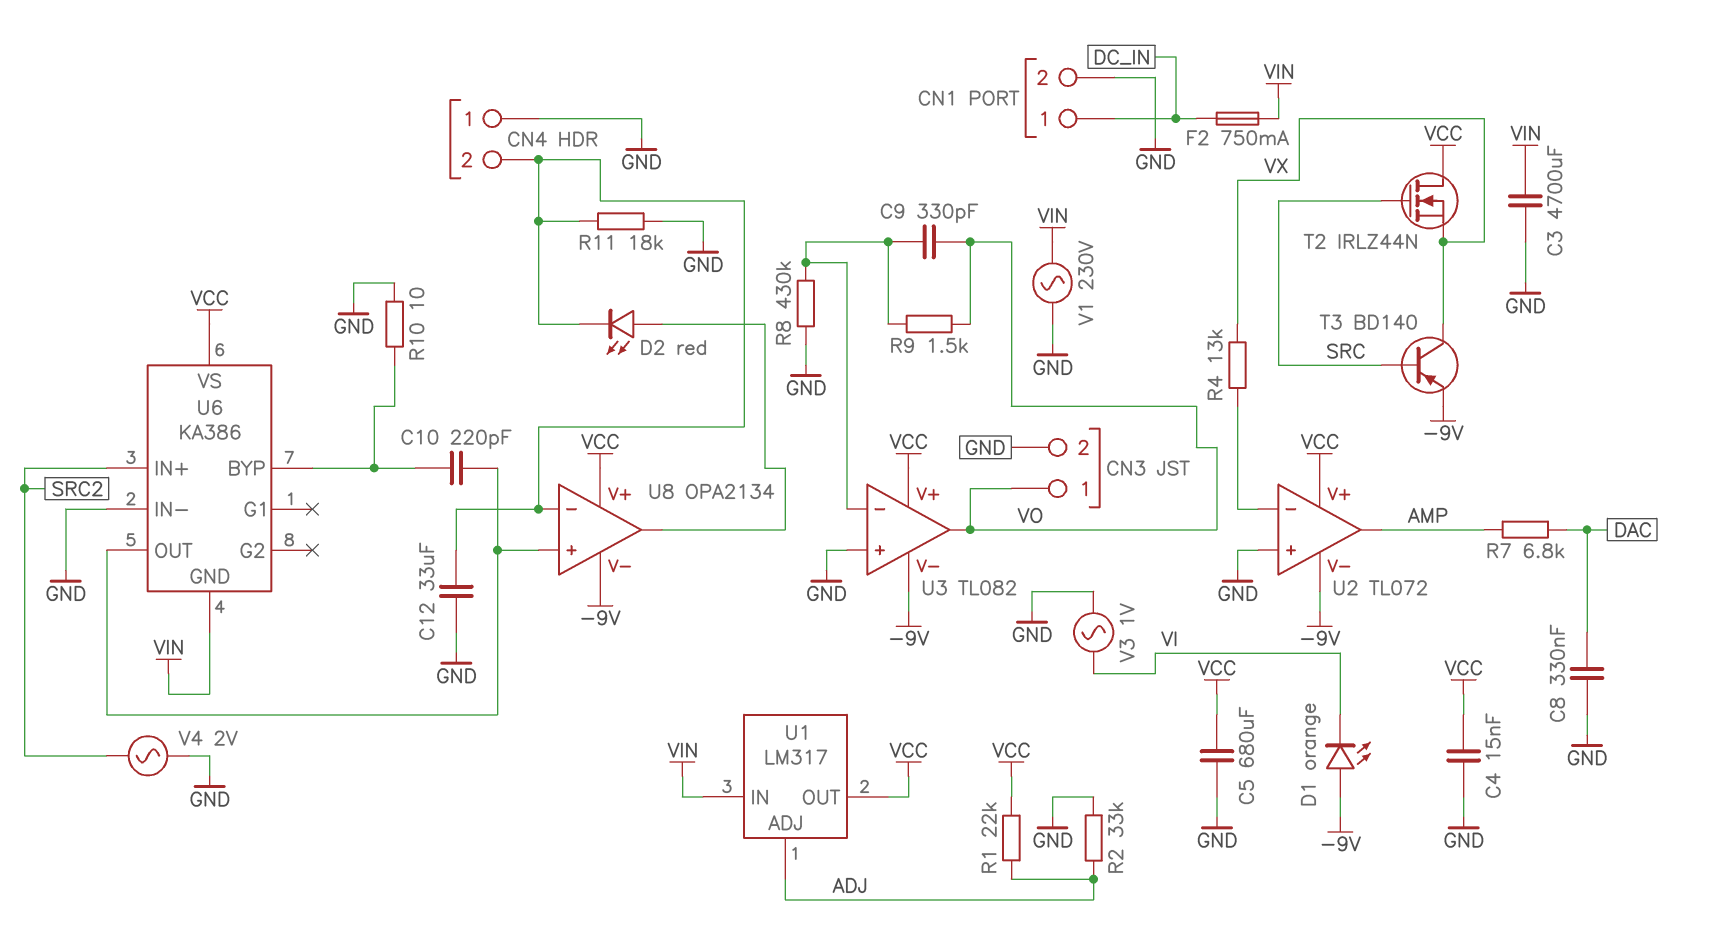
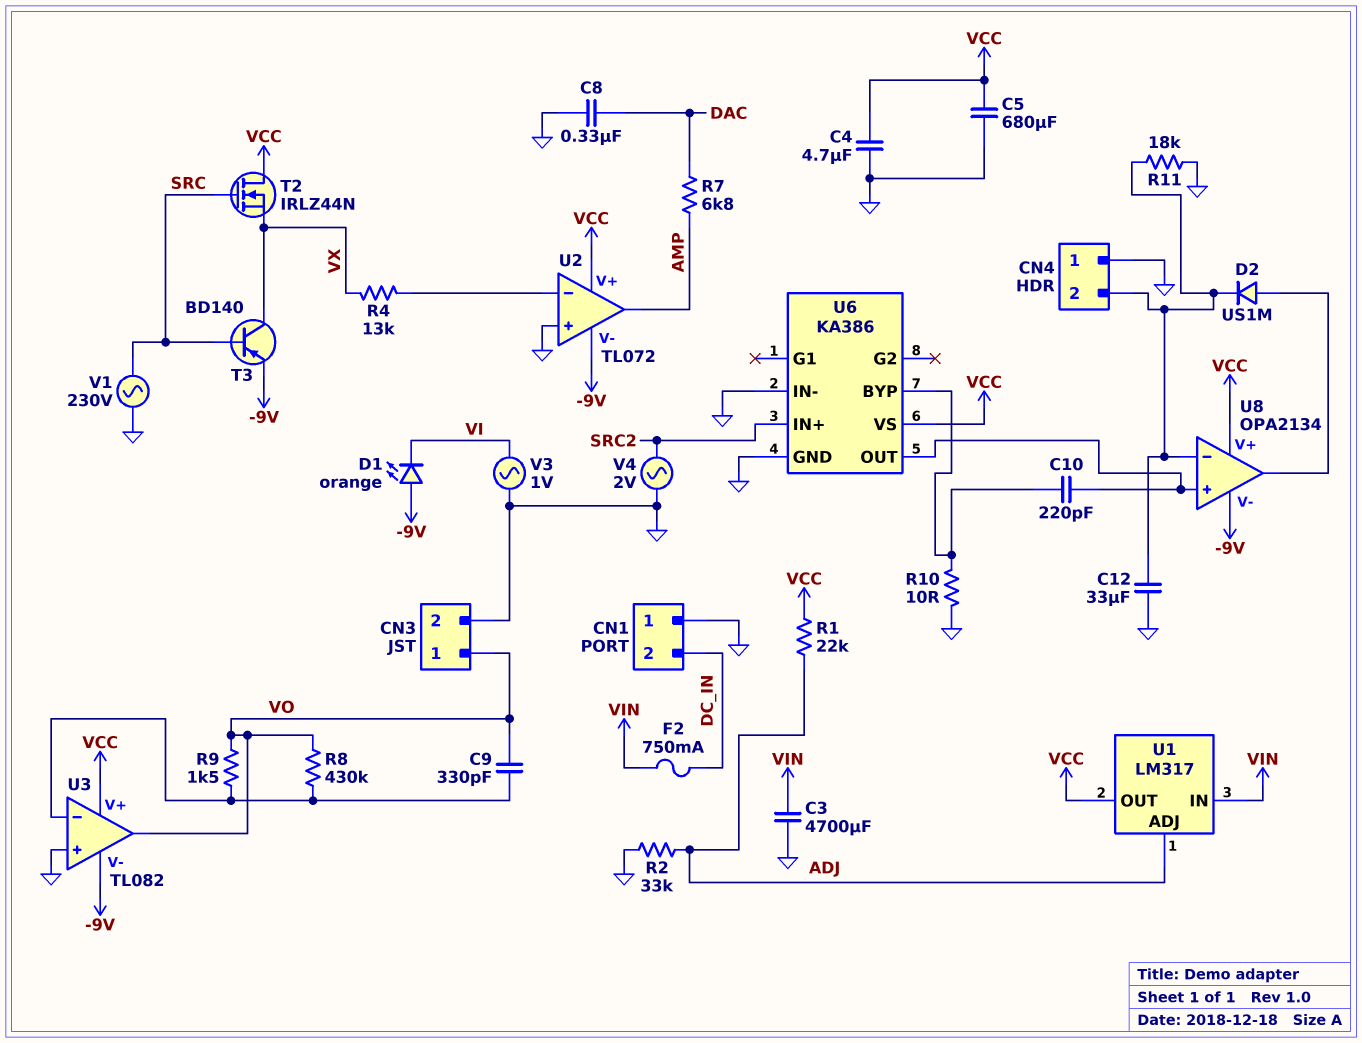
C4: 15nF (GND, VCC) -> 4.7uF (GND, VCC)
CN1 pin 1: DC_IN -> GND
CN1 pin 2: GND -> DC_IN
D2: LED red (A U8/out, K CN4/2) -> diode US1M (A U8/out, K CN4/2)
R8: 430k (GND, U3/in-) -> 430k (U3/in-, VO)
U6 pin GND: VIN -> GND
V1: AC 230V (GND, VIN) -> AC 230V (GND, SRC)

